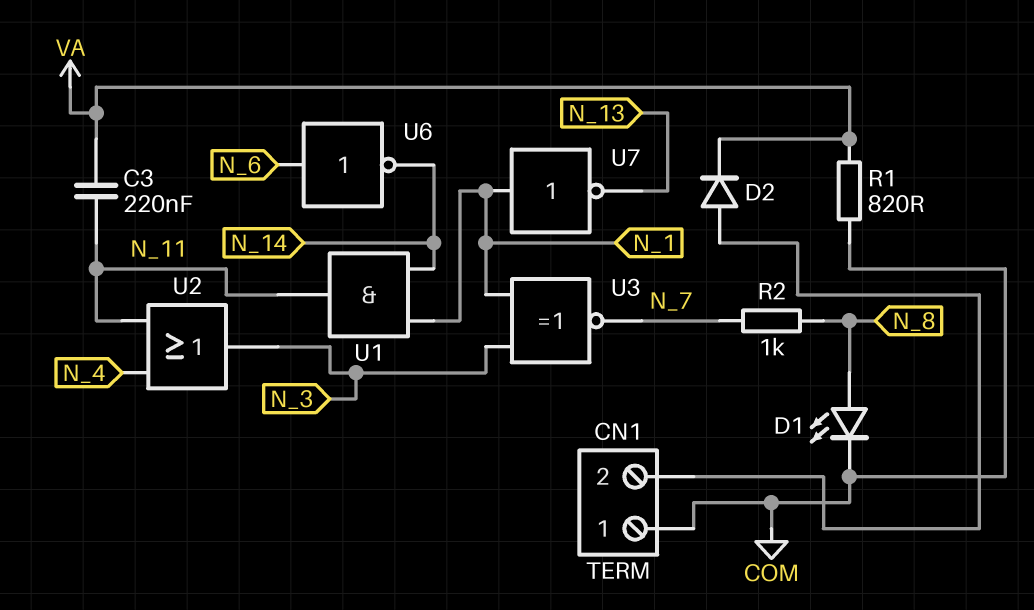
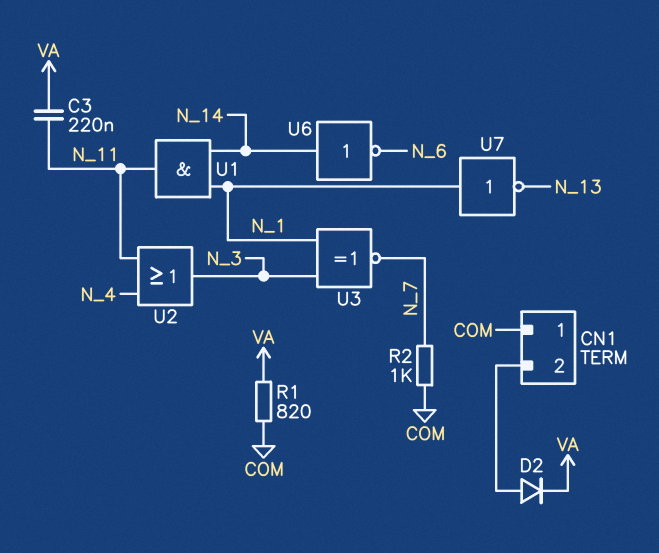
D1: LED (A N_8, K COM) -> none
R2: 1k (N_7, N_8) -> 1k (COM, N_7)
U6: NOT (in N_6, out N_14) -> NOT (in N_14, out N_6)

